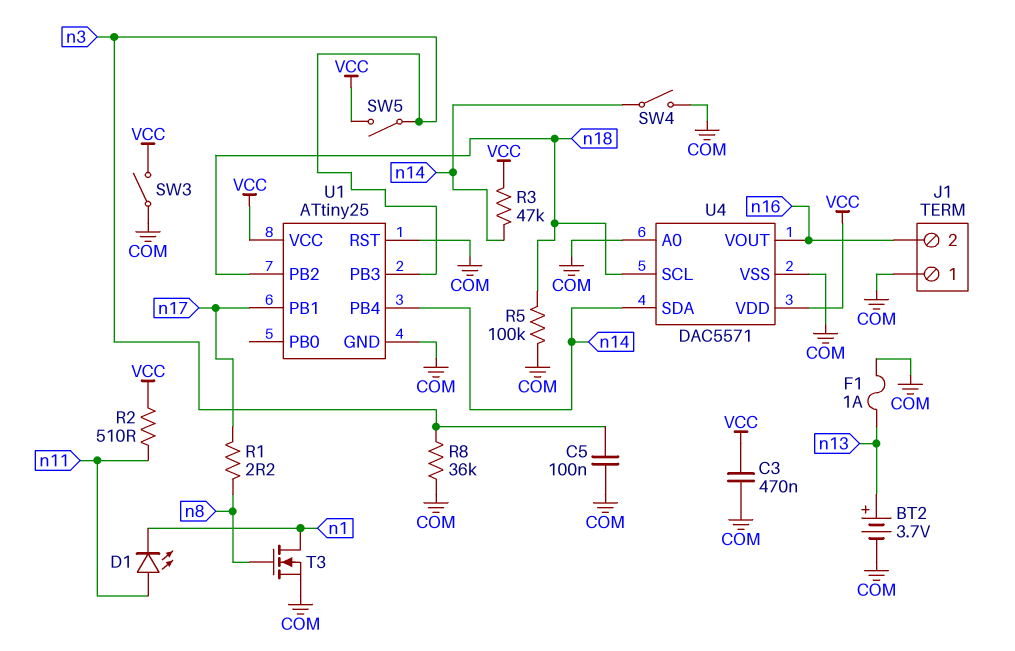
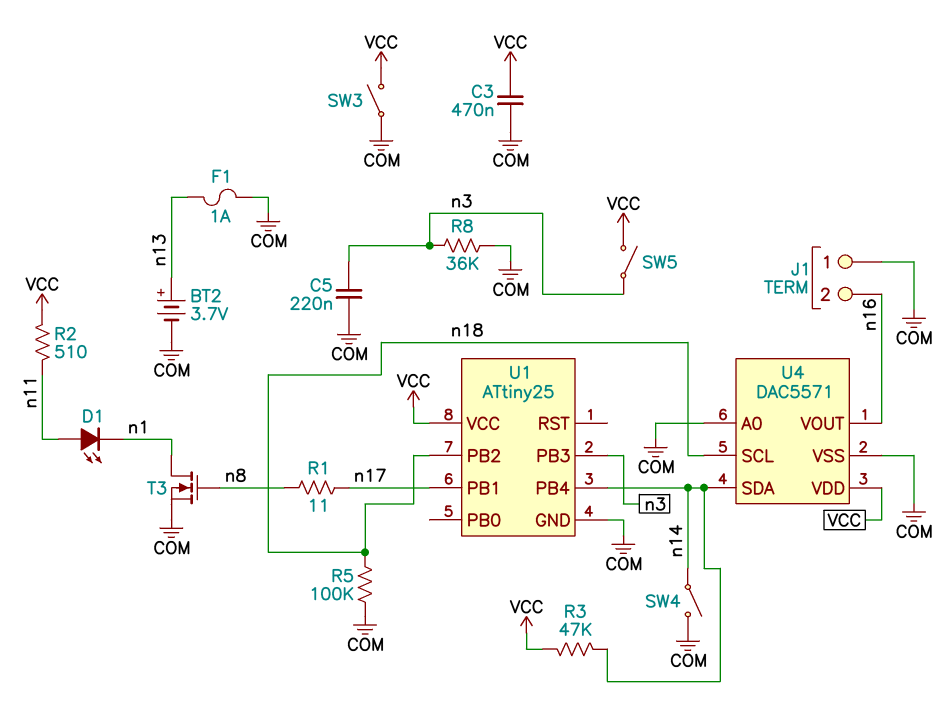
C5: 100nF (COM, n3) -> 220nF (COM, n3)
R1: 2.2 (n8, n17) -> 11 (n8, n17)
U1 pin RST: COM -> none

